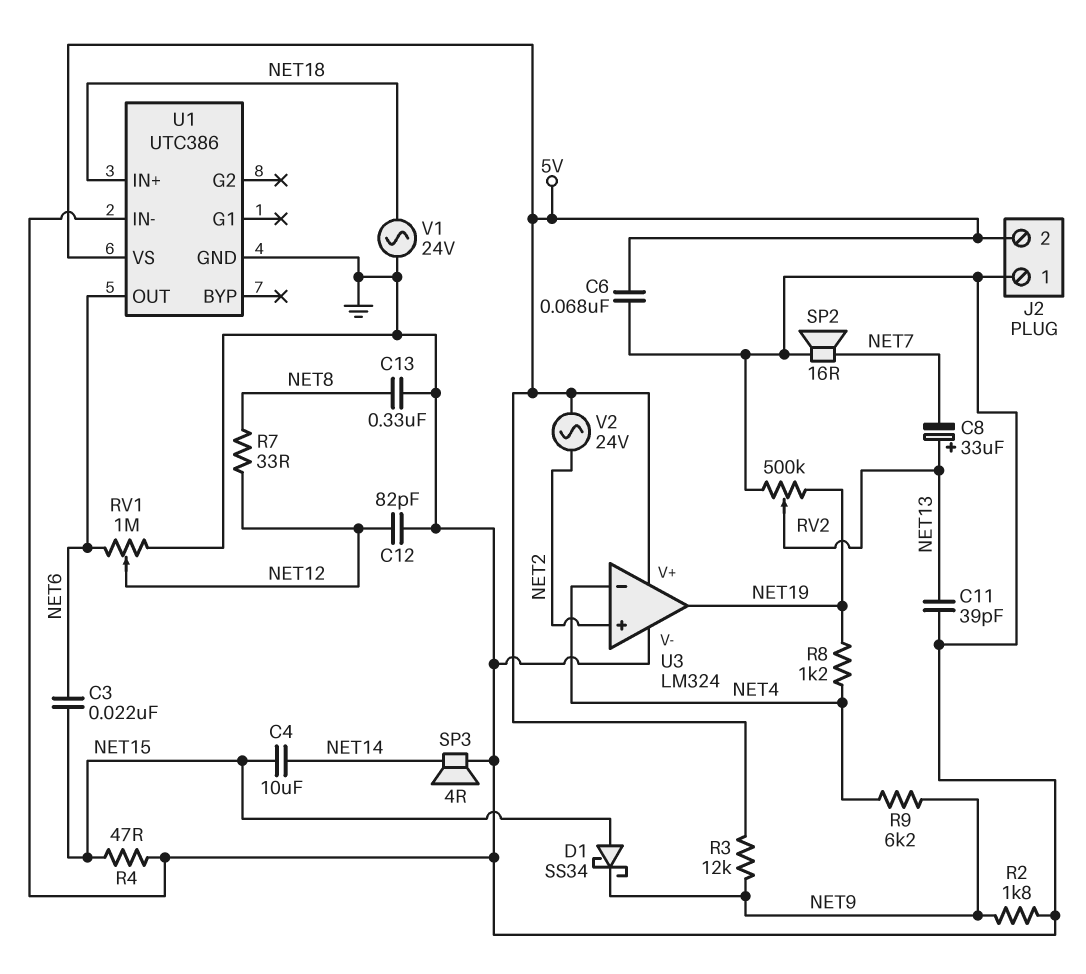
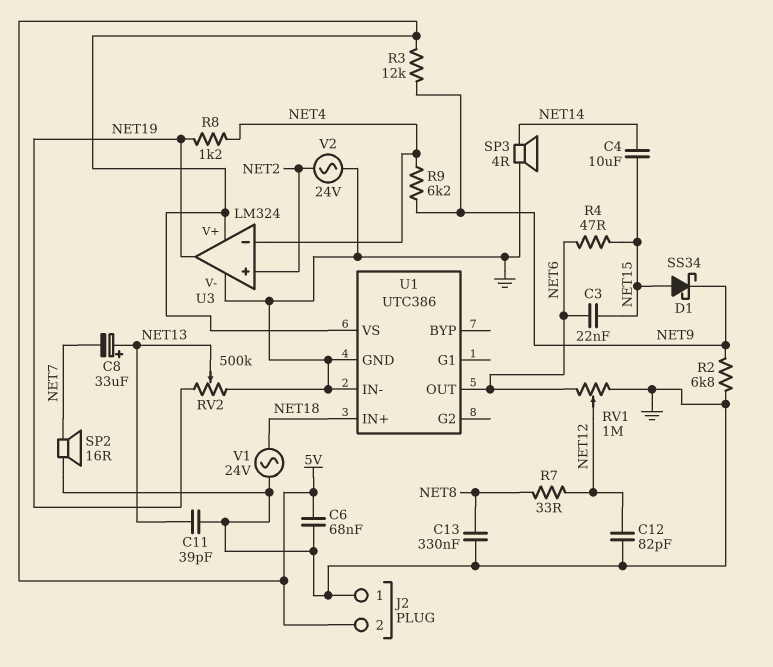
R2: 1.8k (GND, NET9) -> 6.8k (GND, NET9)
R4: 47 (GND, NET15) -> 47 (NET6, NET15)
V2: AC 24V (5V, NET2) -> AC 24V (GND, NET2)

